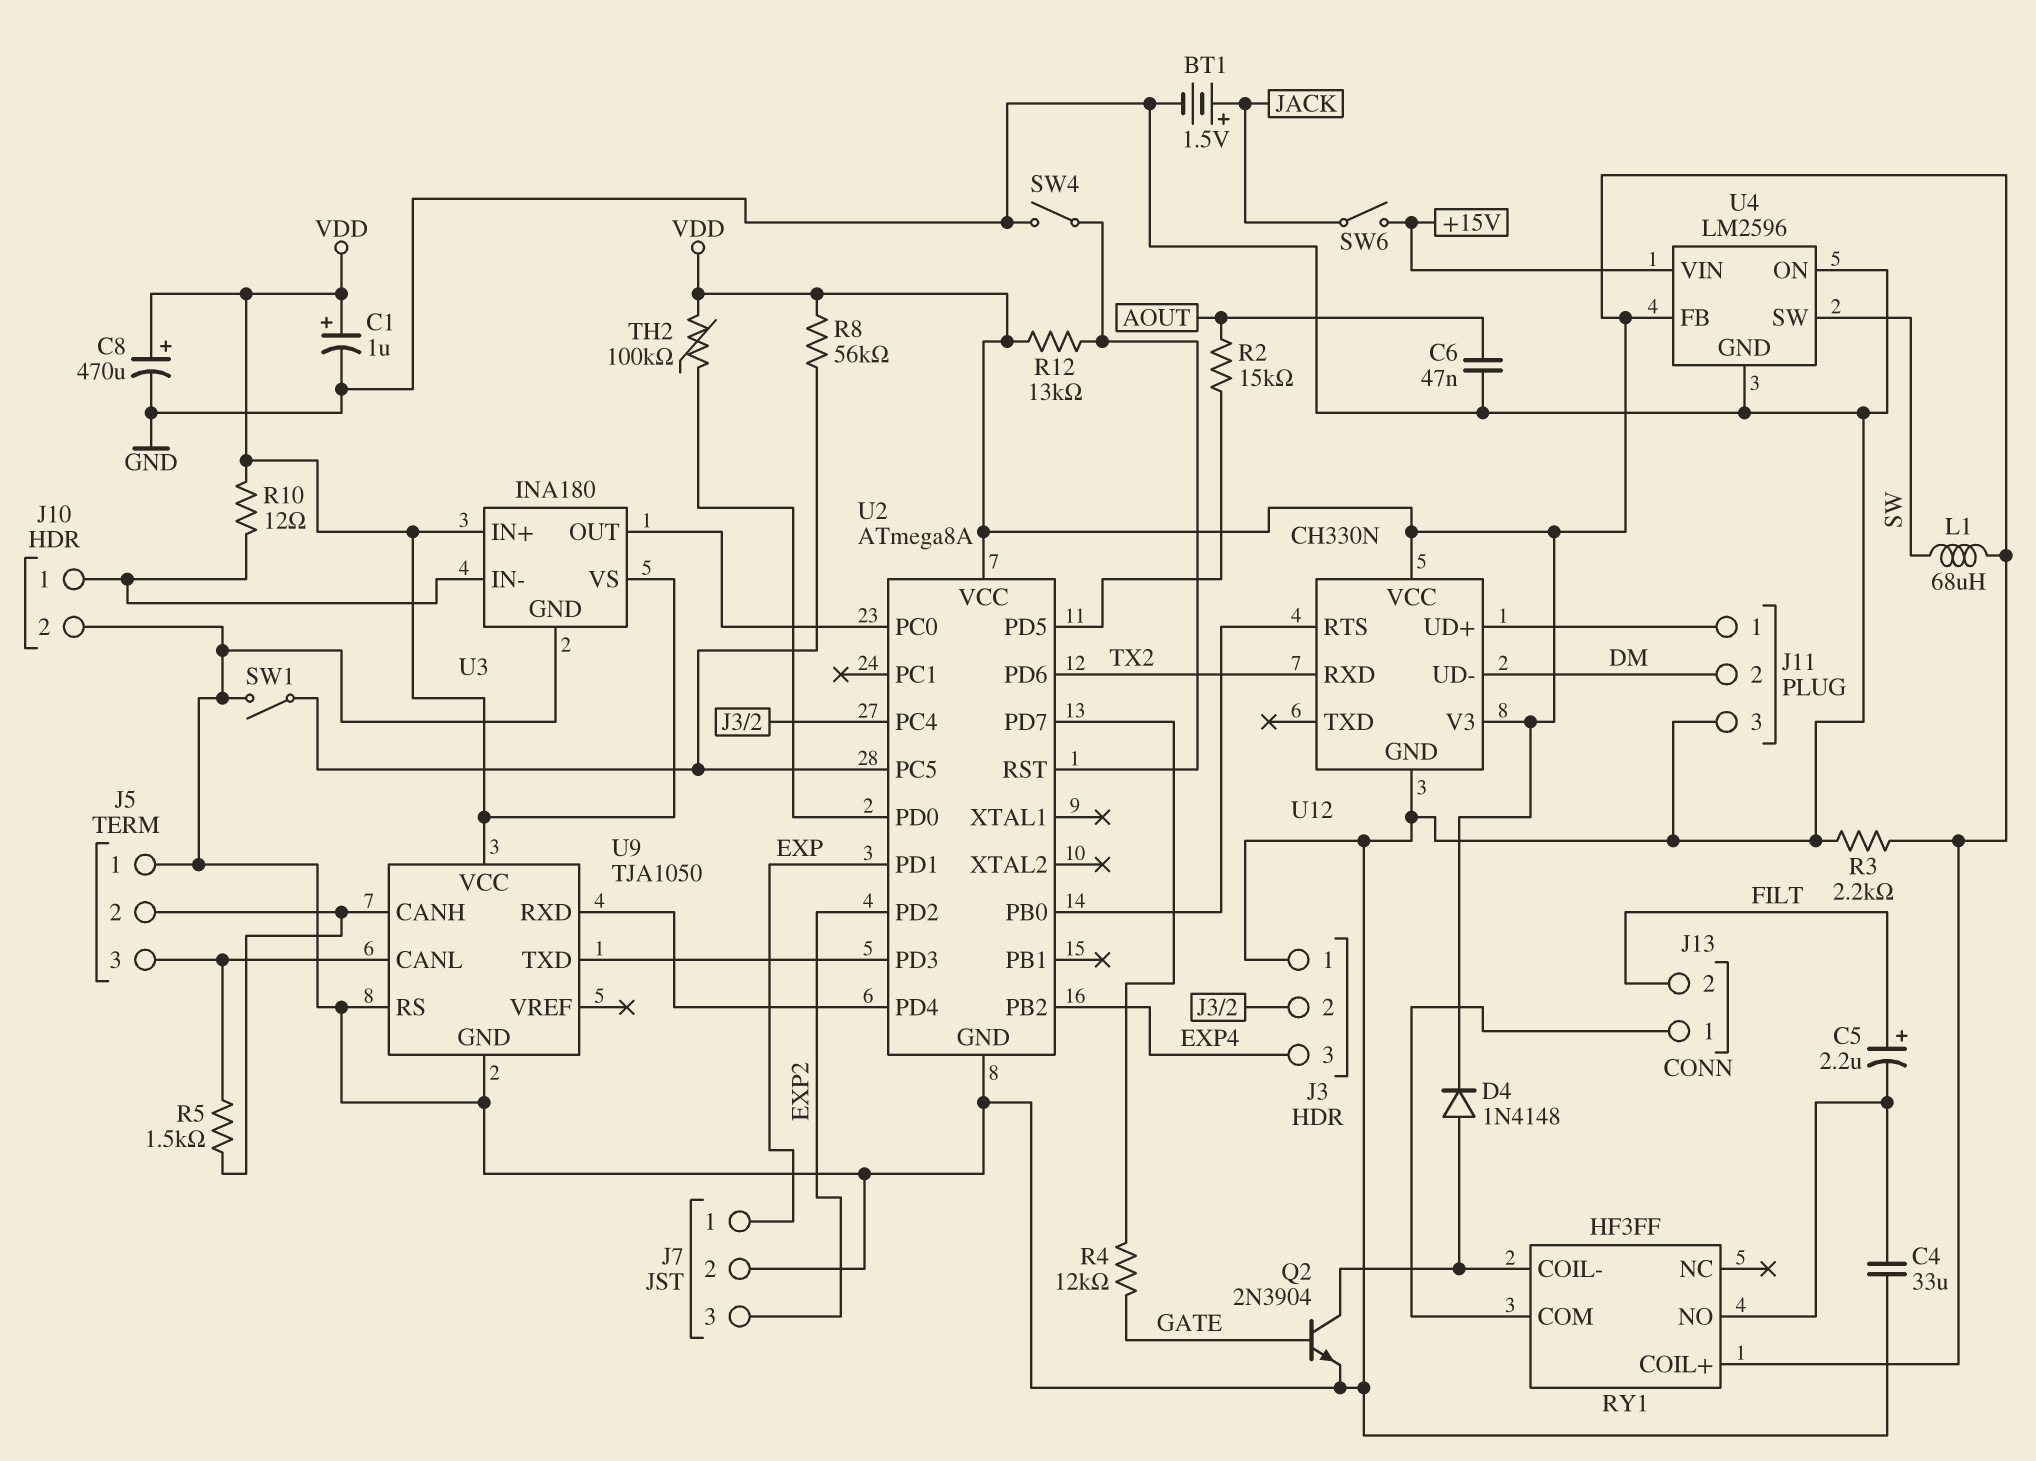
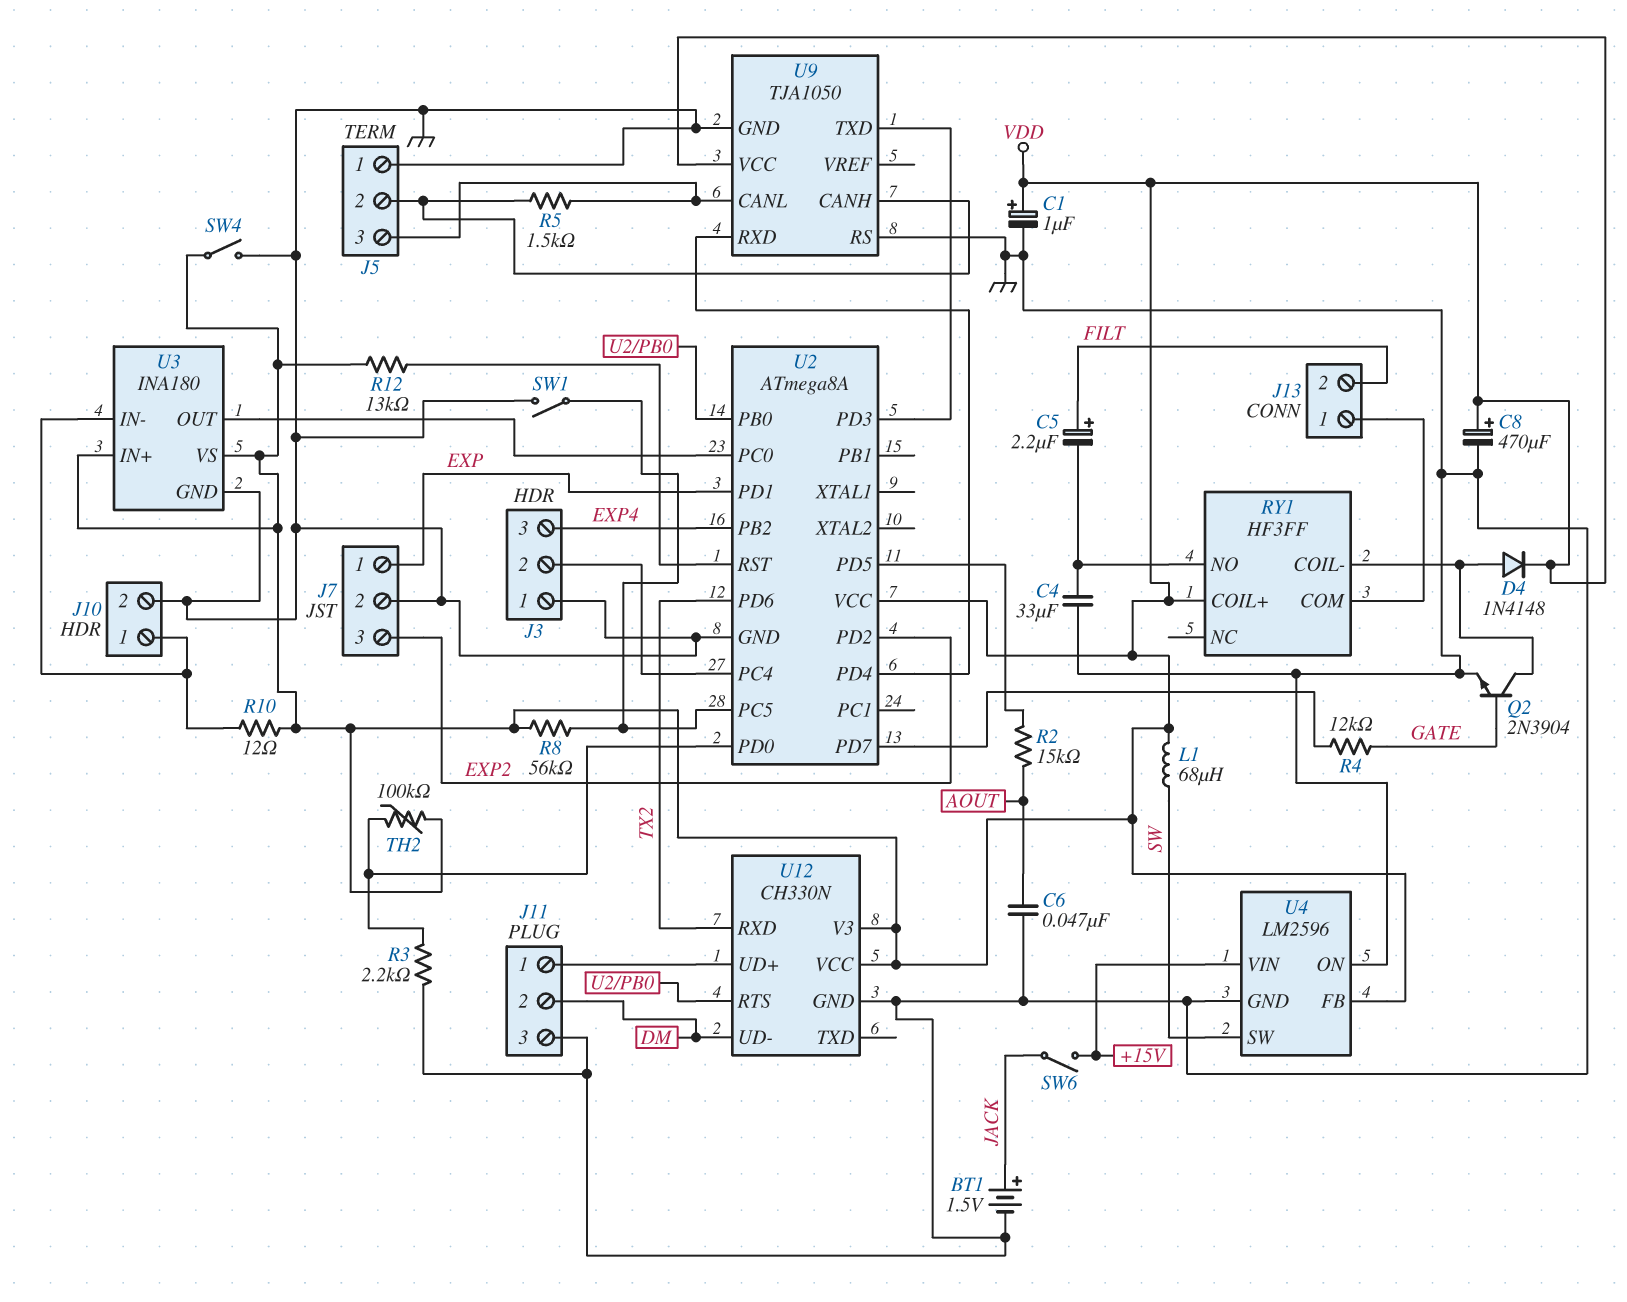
R3: 2.2k (GND, VDD) -> 2.2k (GND, U2/PD0)
SW4: switch (GND, U2/RST) -> switch (GND, VDD)

